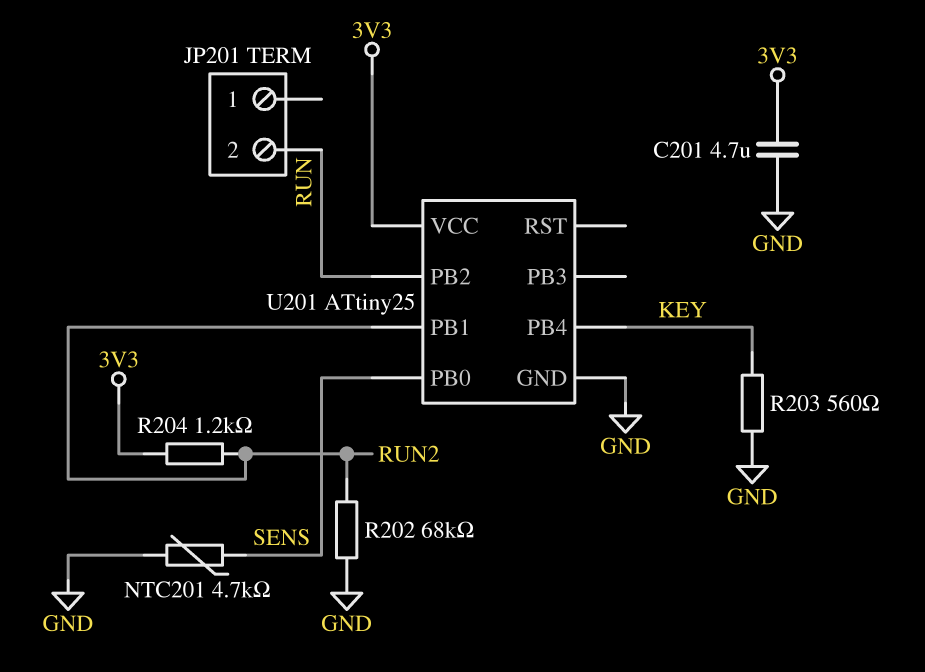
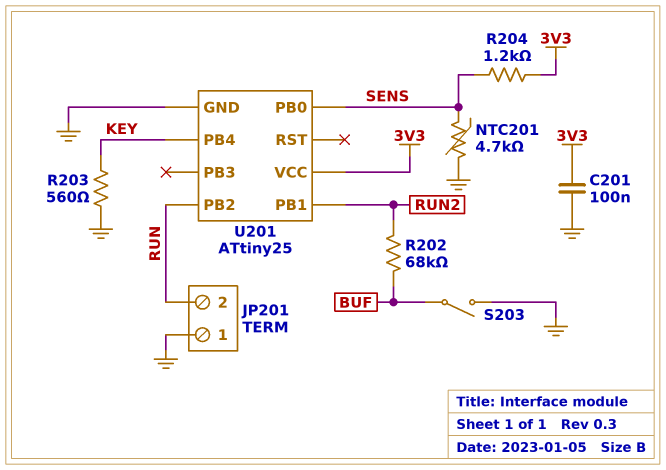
C201: 4.7uF (3V3, GND) -> 100nF (3V3, GND)
JP201 pin 1: none -> GND
R202: 68k (GND, RUN2) -> 68k (BUF, RUN2)
R204: 1.2k (3V3, RUN2) -> 1.2k (3V3, SENS)
S203: none -> switch (BUF, GND)

